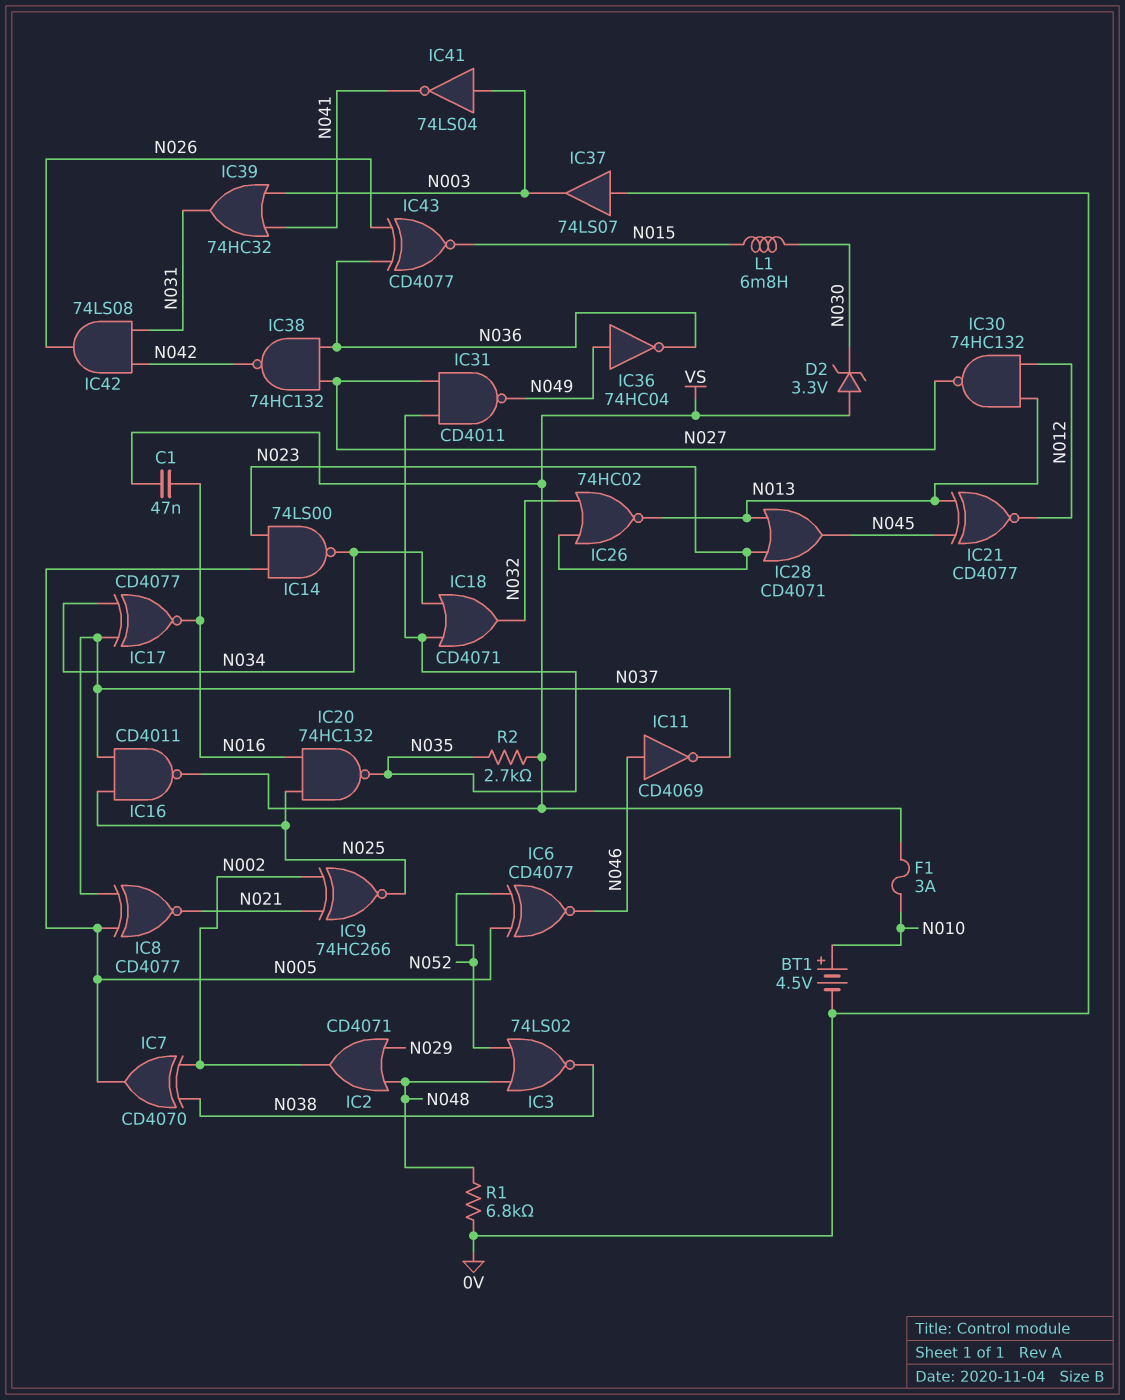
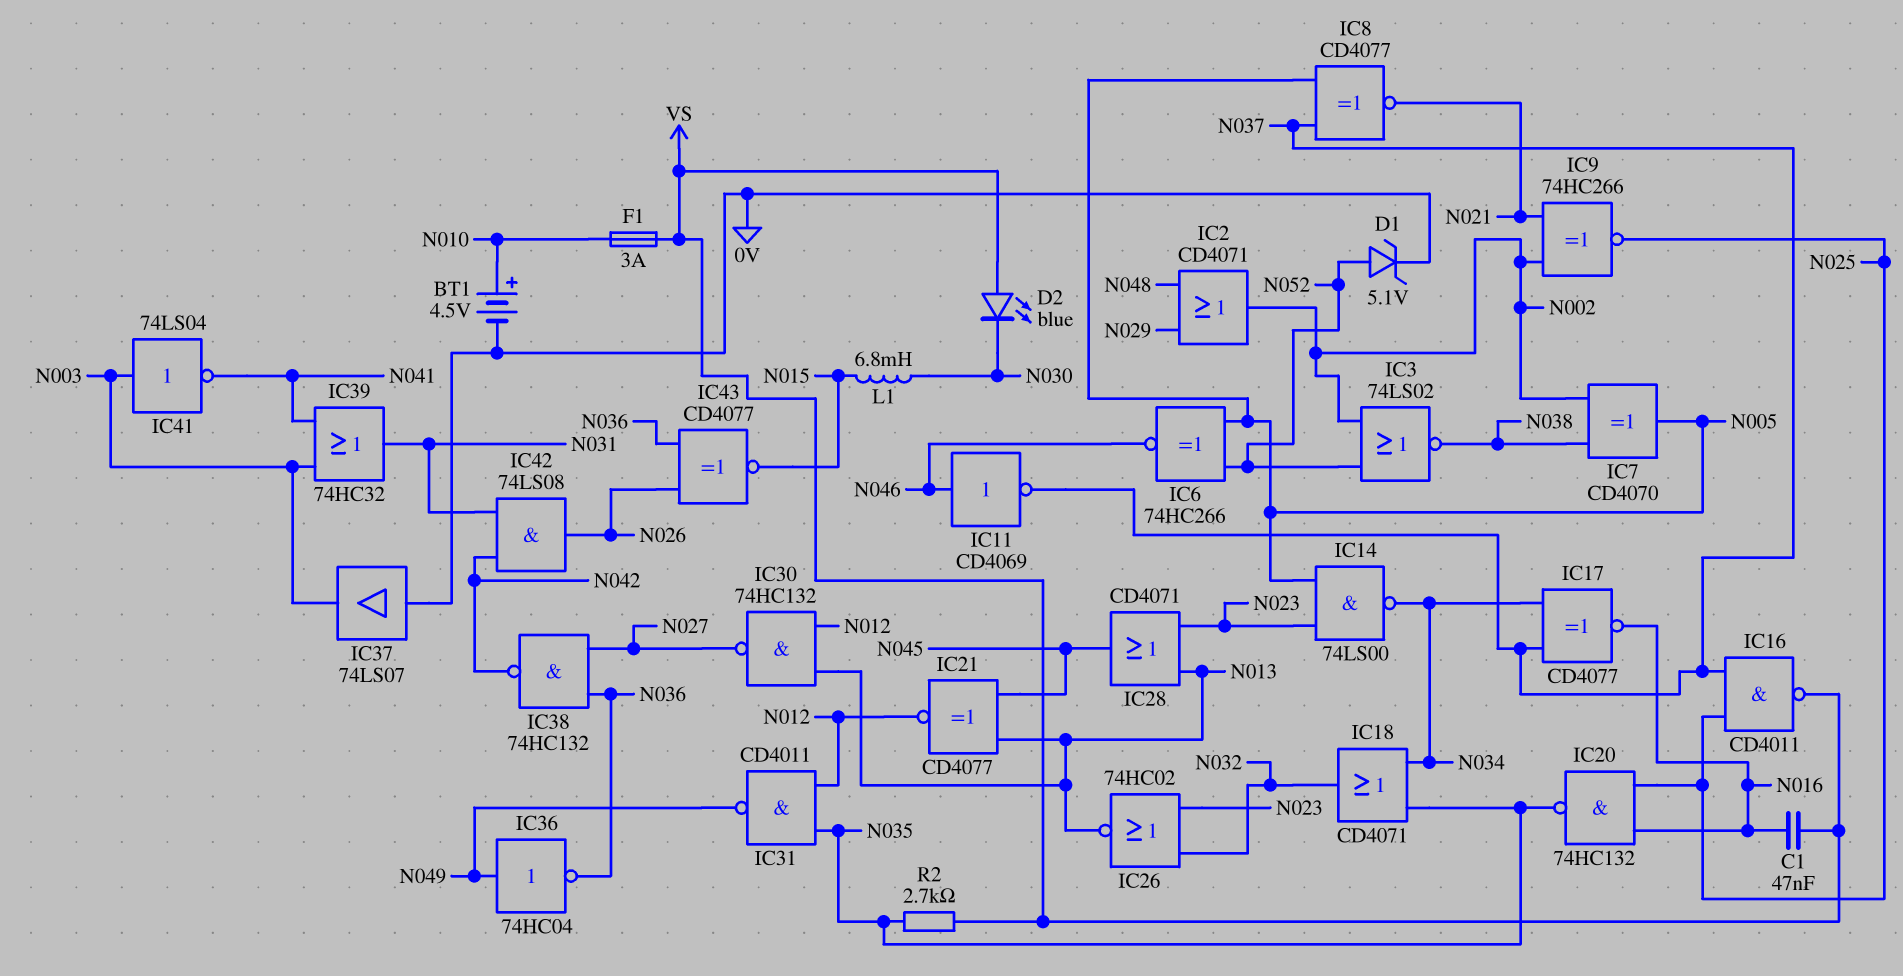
D1: none -> zener 5.1V (A N052, K 0V)
D2: zener 3.3V (A VS, K N030) -> LED blue (A VS, K N030)
IC3: NOR 74LS02 (in N048, in N052, out N038) -> NOR 74LS02 (in N002, in N052, out N038)
IC6: XNOR CD4077 (in N005, in N052, out N046) -> XNOR 74HC266 (in N005, in N052, out N046)
IC31: NAND CD4011 (in N027, in N035, out N049) -> NAND CD4011 (in N012, in N035, out N049)
R1: 6.8k (0V, N048) -> none

